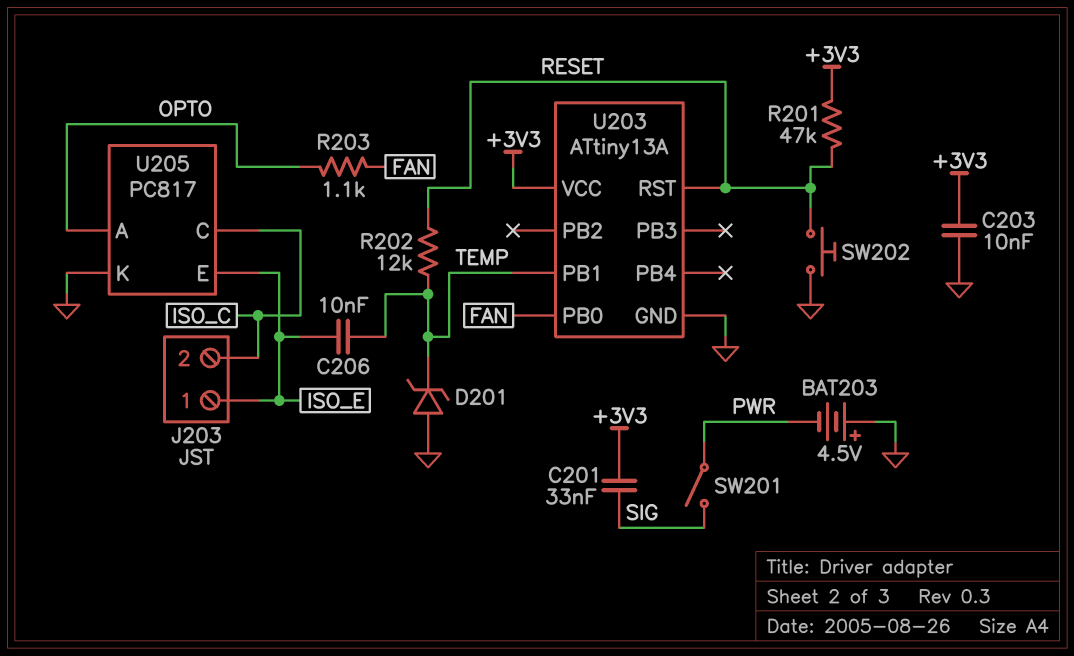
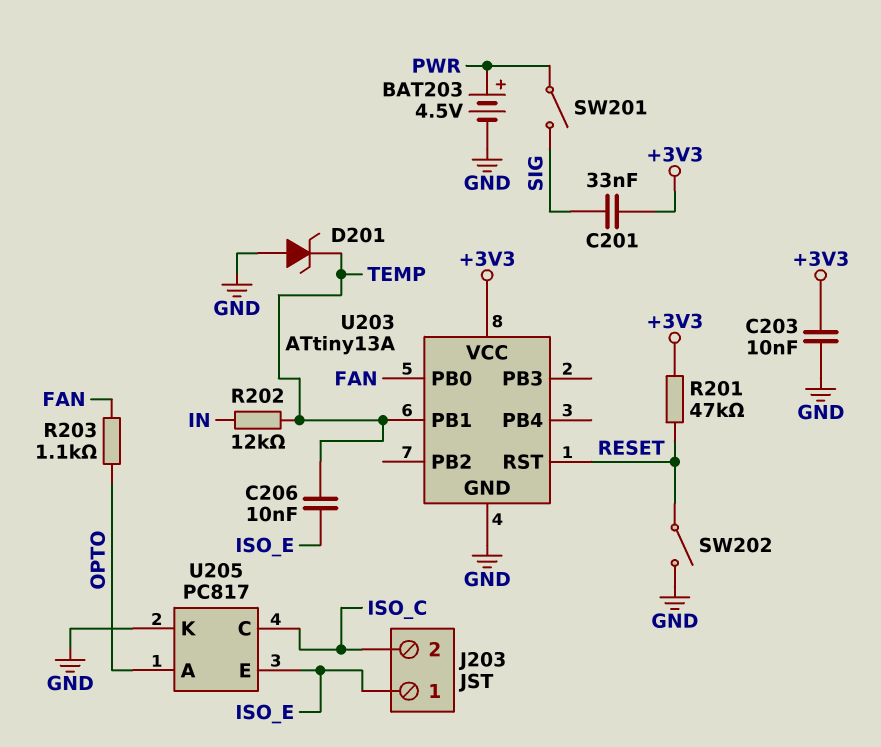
BAT203: 4.5V (plus GND, minus PWR) -> 4.5V (plus PWR, minus GND)
R202: 12k (RESET, TEMP) -> 12k (IN, TEMP)
SW202: button (GND, RESET) -> switch (GND, RESET)

